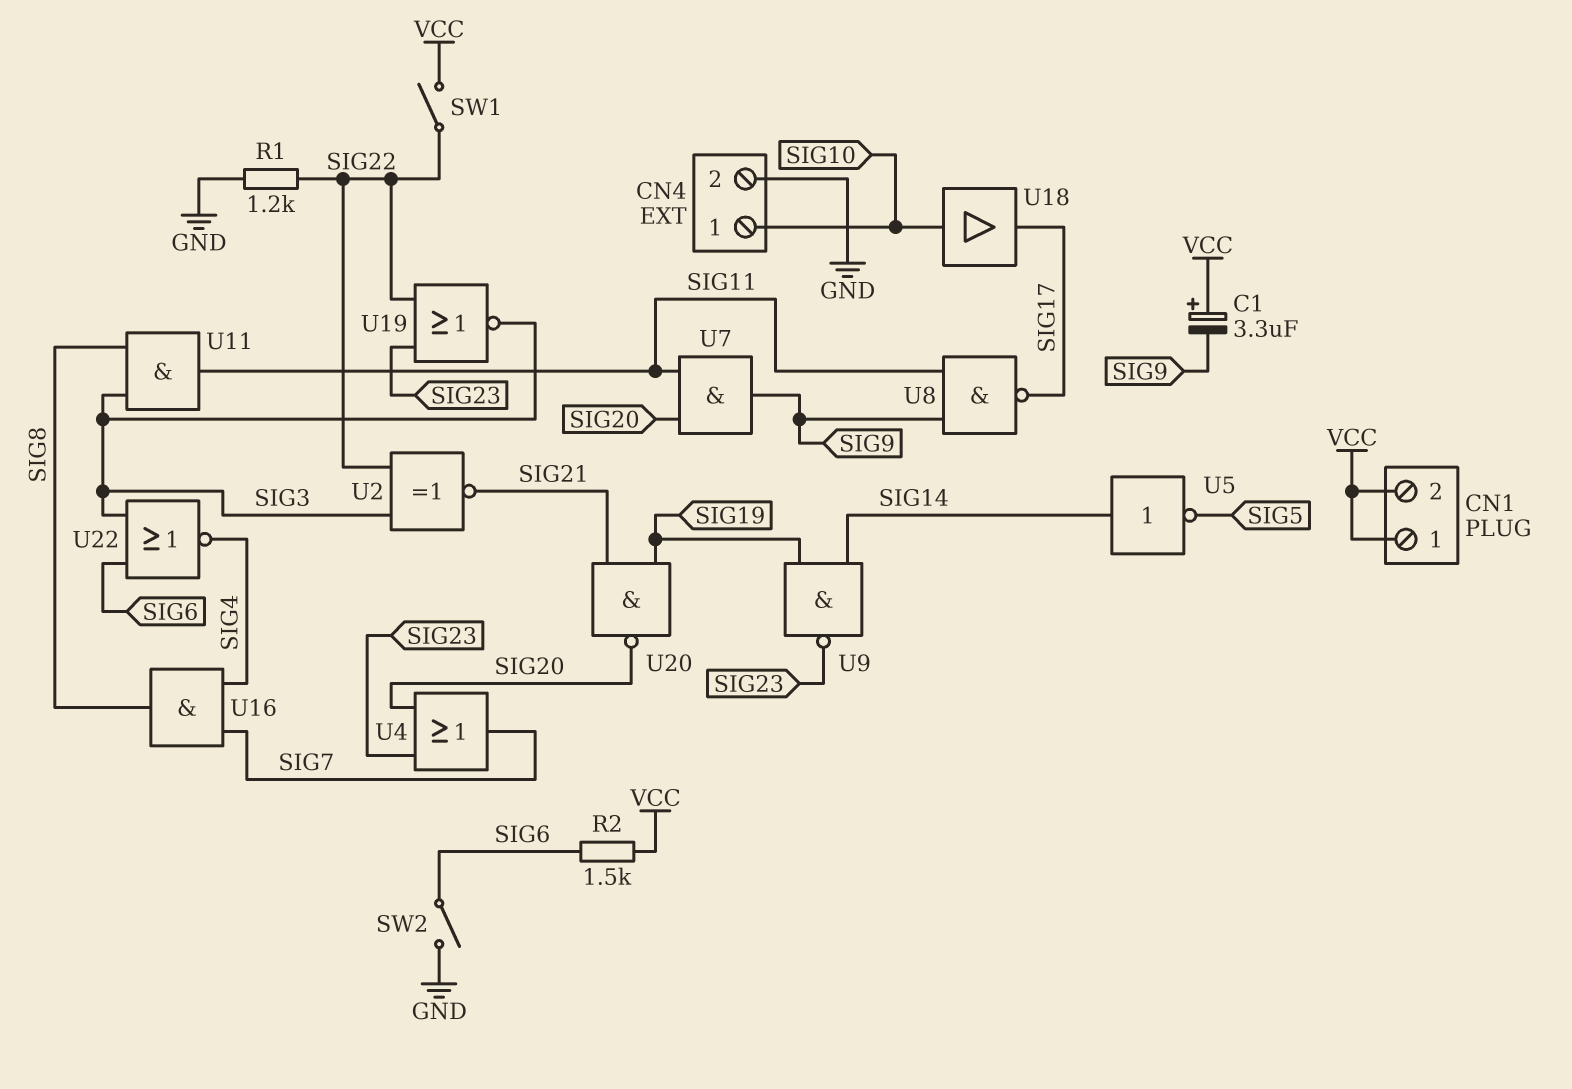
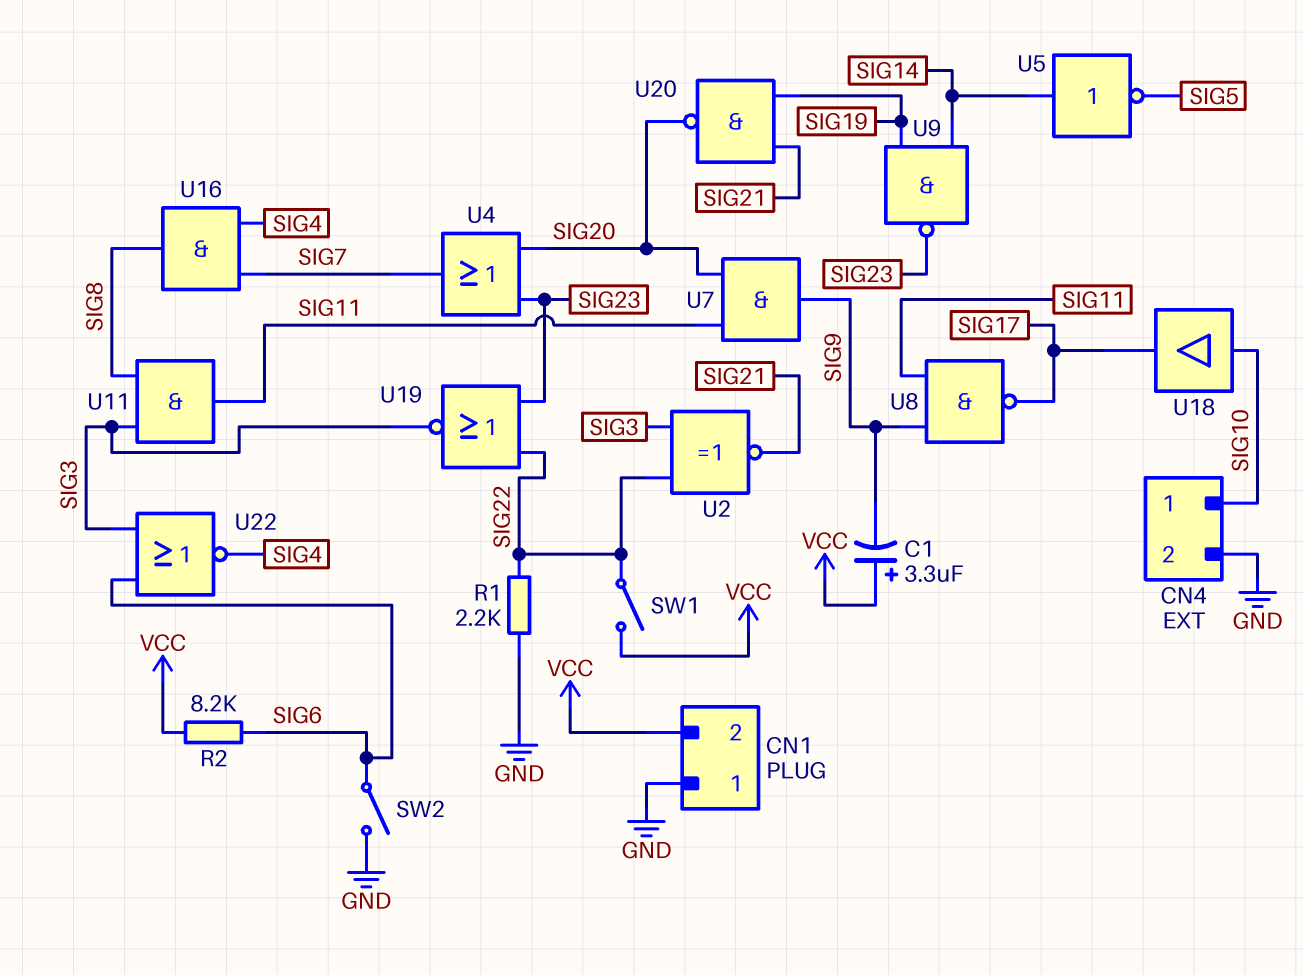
CN1 pin 1: VCC -> GND
R1: 1.2k (GND, SIG22) -> 2.2k (GND, SIG22)
R2: 1.5k (SIG6, VCC) -> 8.2k (SIG6, VCC)

